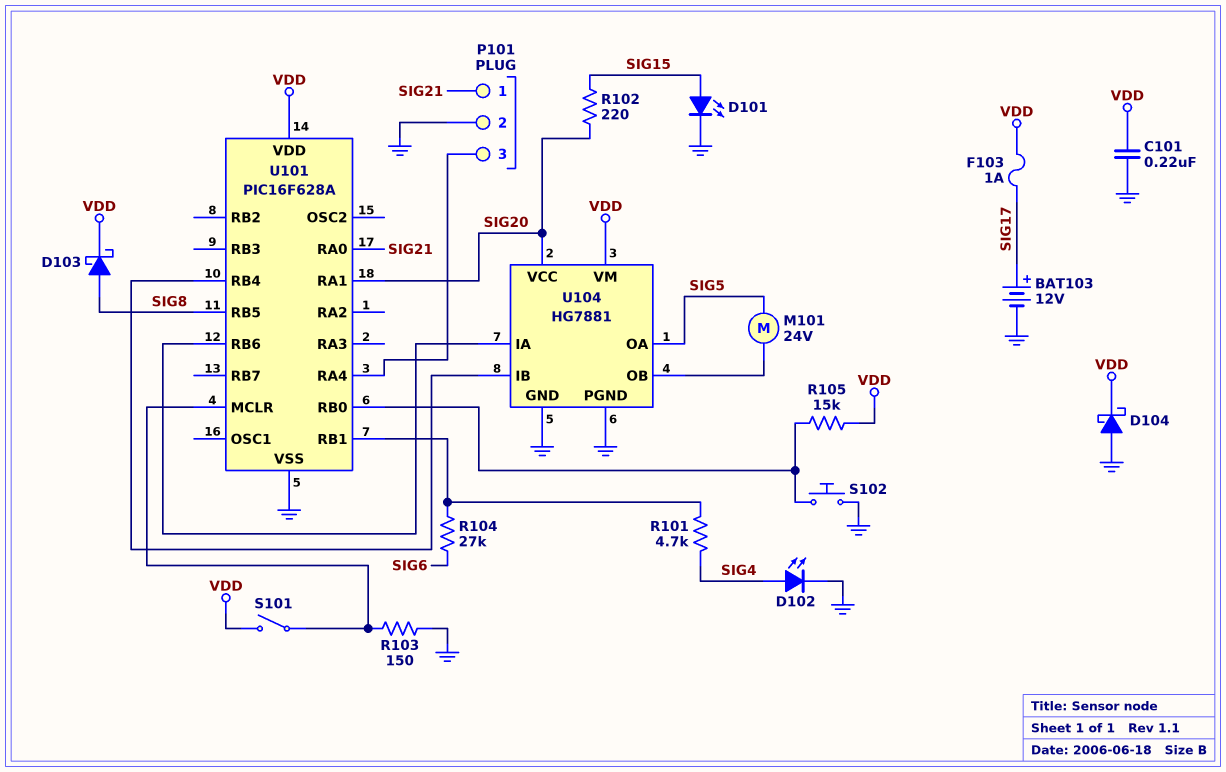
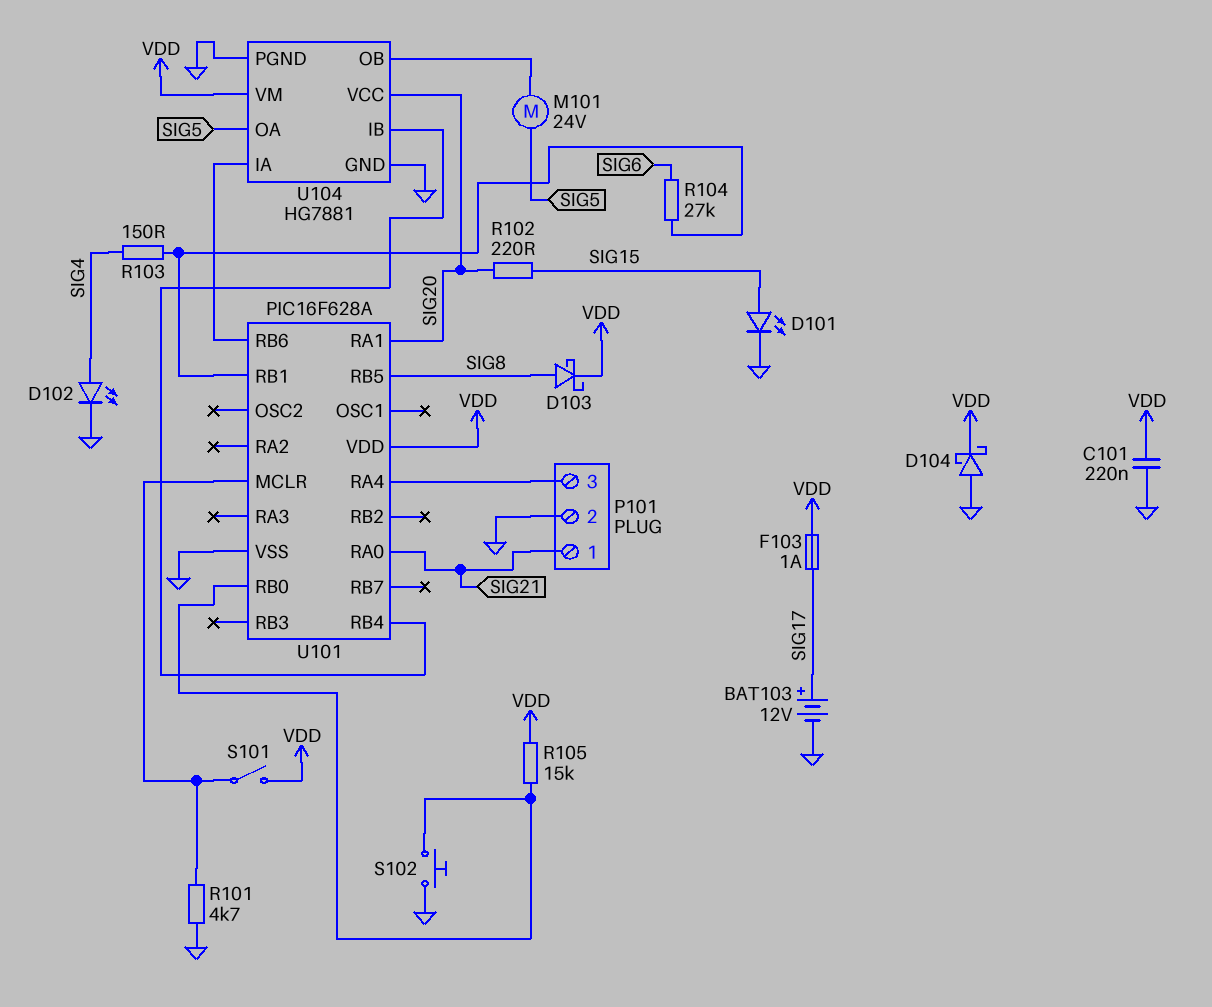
R101: 4.7k (SIG4, U101/RB1) -> 4.7k (GND, U101/MCLR)
R103: 150 (GND, U101/MCLR) -> 150 (SIG4, U101/RB1)

